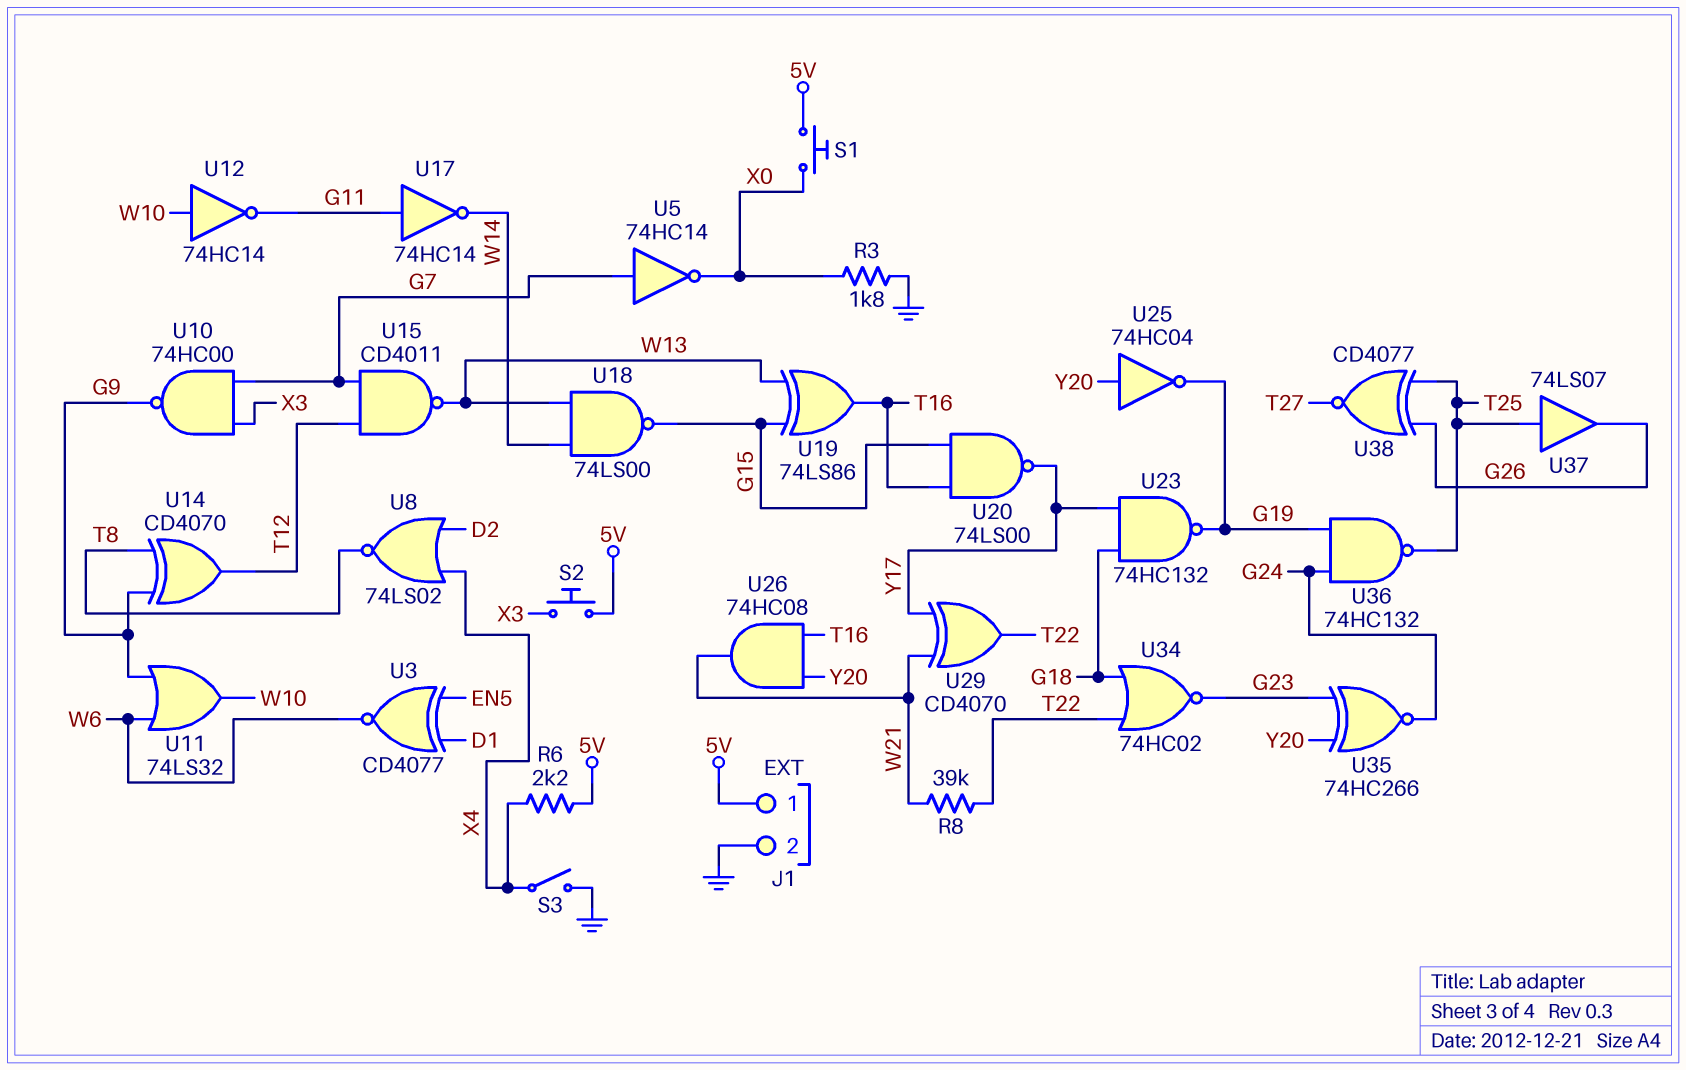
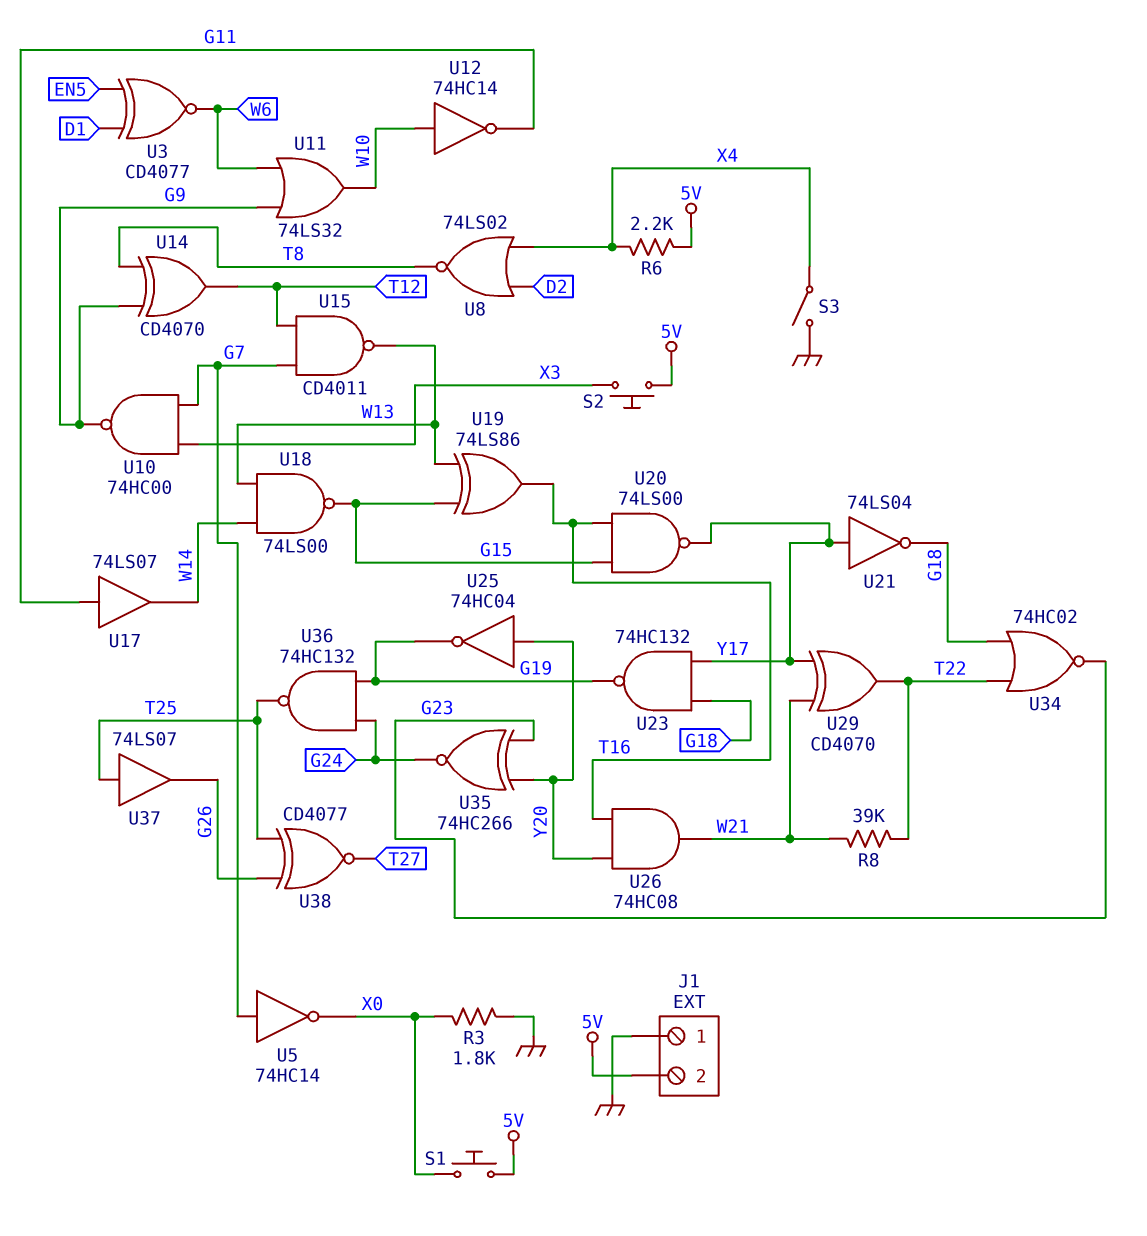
J1 pin 1: 5V -> GND
J1 pin 2: GND -> 5V
U17: NOT 74HC14 (in G11, out W14) -> buffer 74LS07 (in G11, out W14)
U21: none -> NOT 74LS04 (in Y17, out G18)

